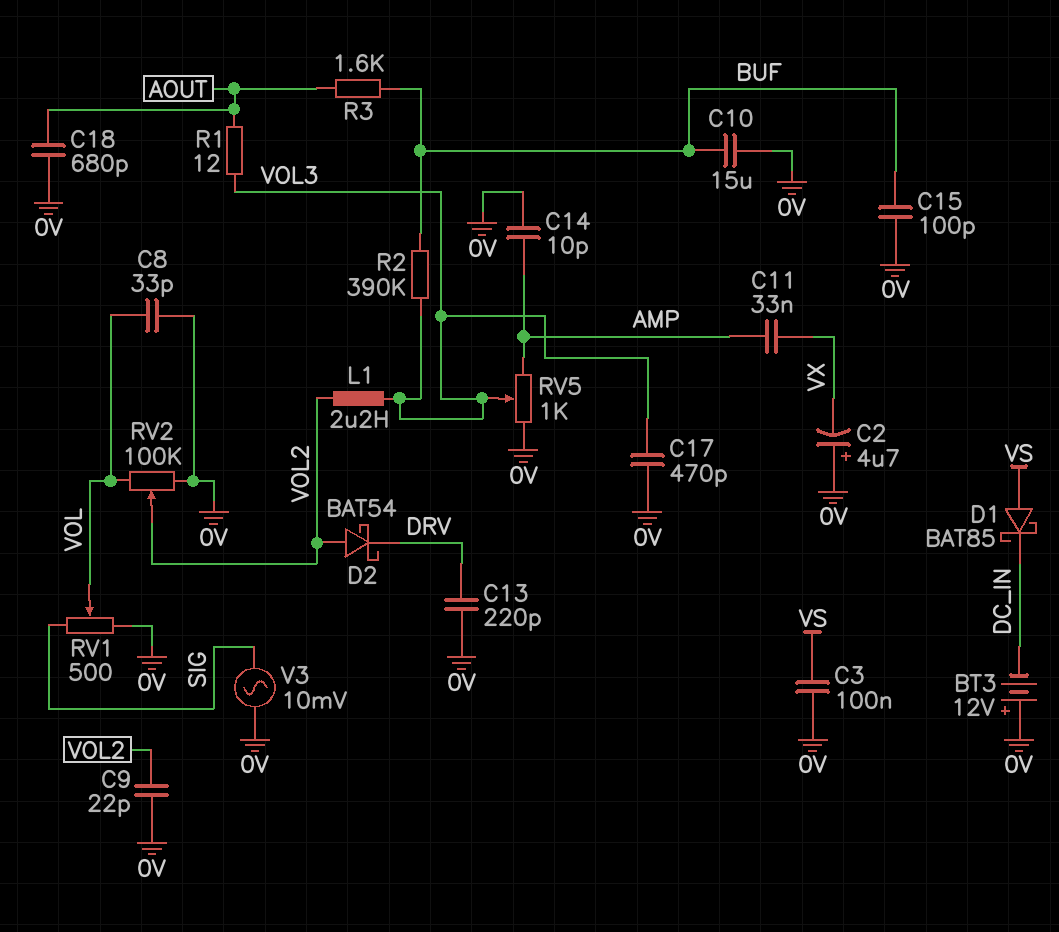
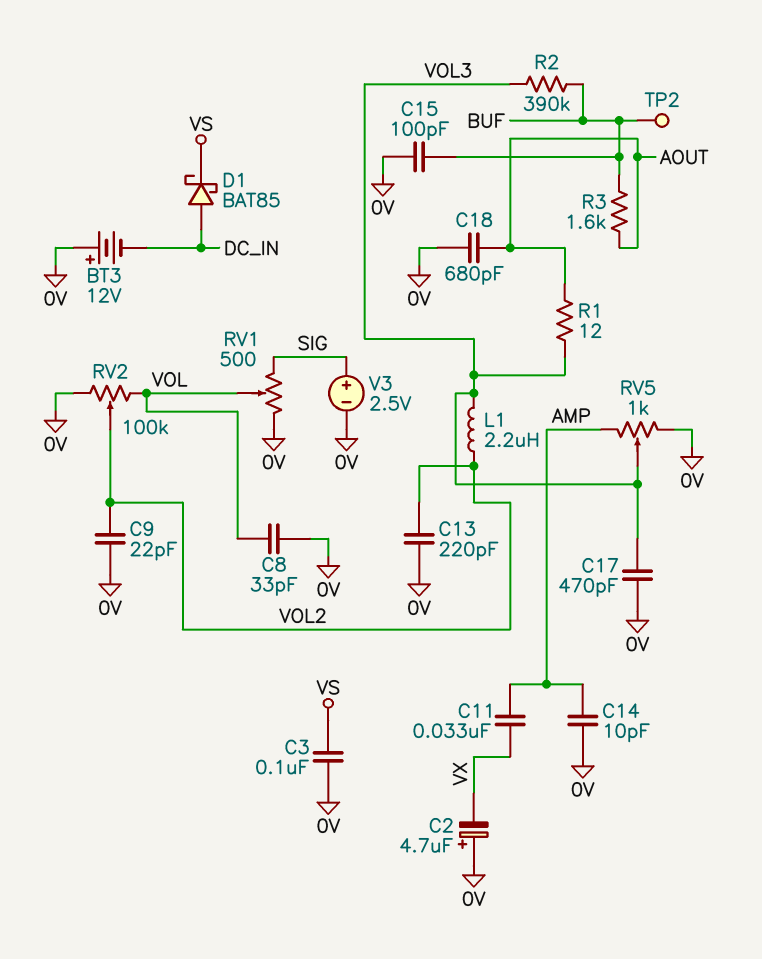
C10: 15uF (0V, BUF) -> none
C13: 220pF (0V, DRV) -> 220pF (0V, VOL2)
D1: schottky BAT85 (A VS, K DC_IN) -> schottky BAT85 (A DC_IN, K VS)
D2: schottky BAT54 (A VOL2, K DRV) -> none
TP2: none -> test point (BUF)
V3: AC 10mV (0V, SIG) -> 2.5V (plus SIG, minus 0V)

